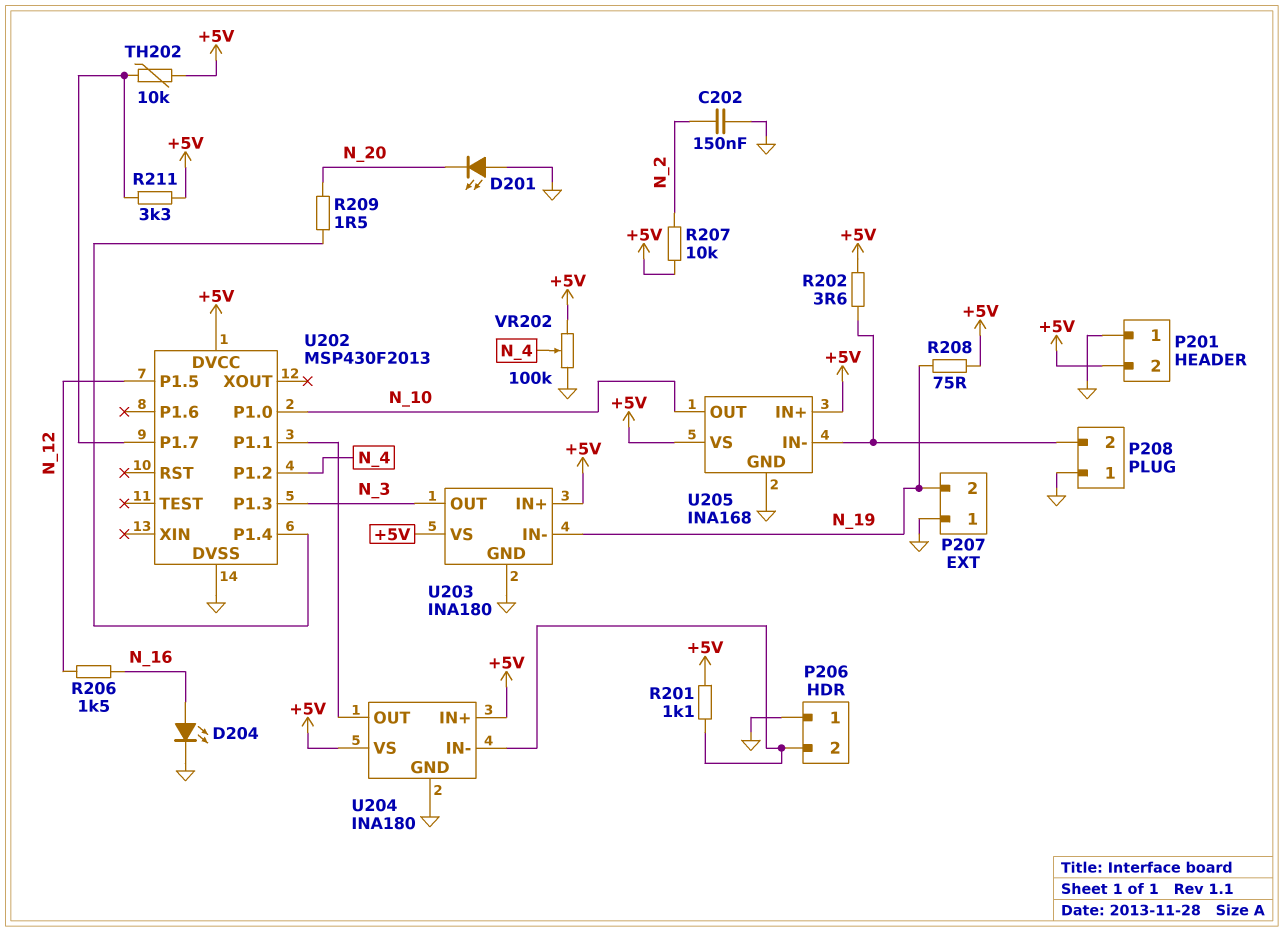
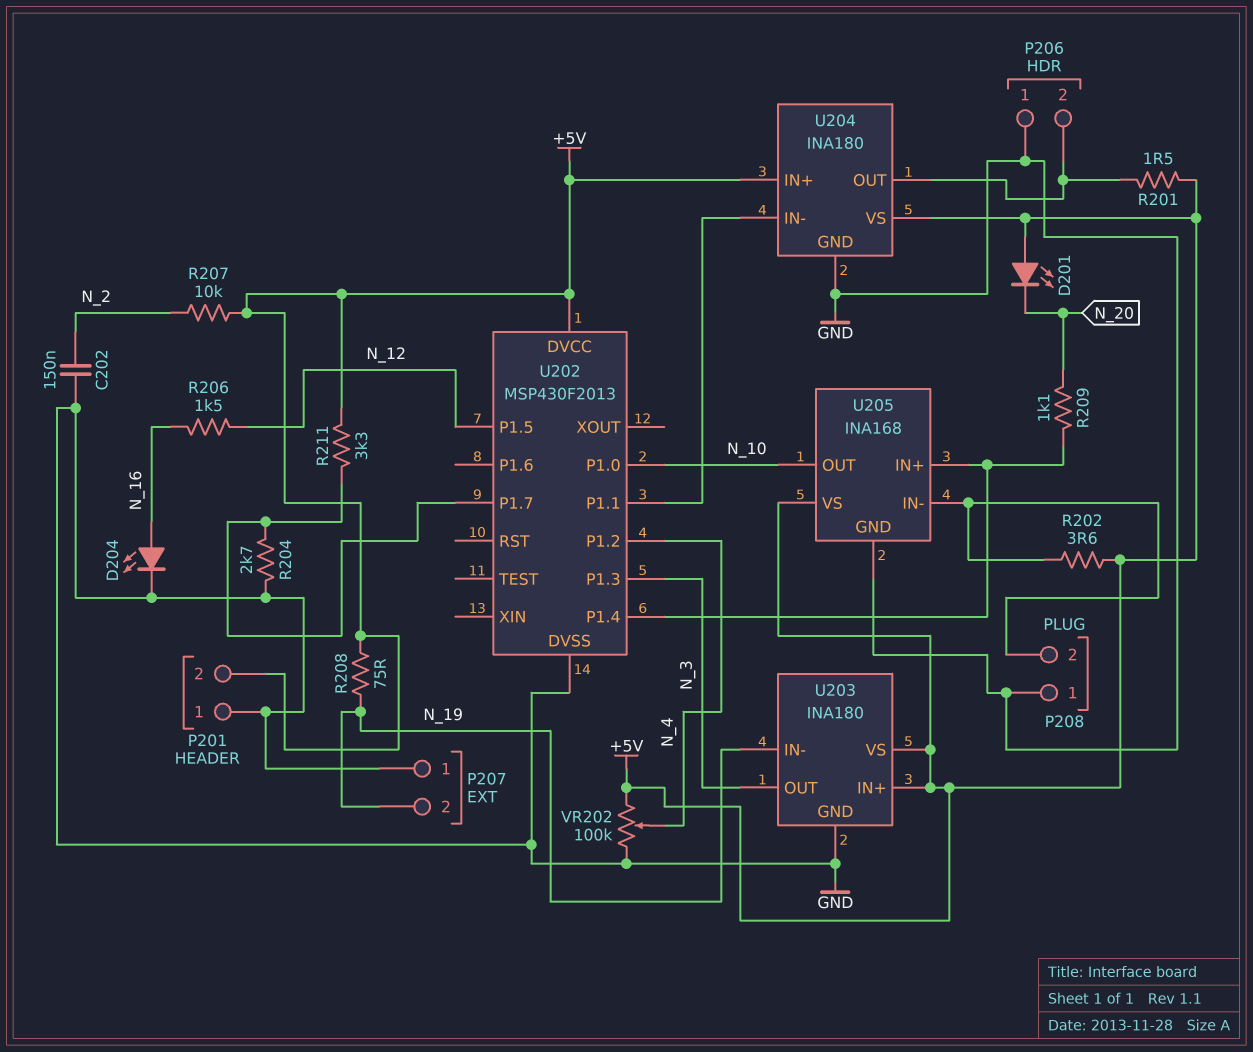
D201: LED (A GND, K N_20) -> LED (A +5V, K N_20)
R201: 1.1k (+5V, P206/2) -> 1.5 (+5V, P206/2)
R204: none -> 2.7k (GND, U202/P1.7)
R209: 1.5 (N_20, U202/P1.4) -> 1.1k (N_20, U202/P1.4)
TH202: 10k (+5V, U202/P1.7) -> none
U204 pin IN-: P206/2 -> U202/P1.1
U204 pin OUT: U202/P1.1 -> P206/2
U205 pin IN+: +5V -> U202/P1.4

